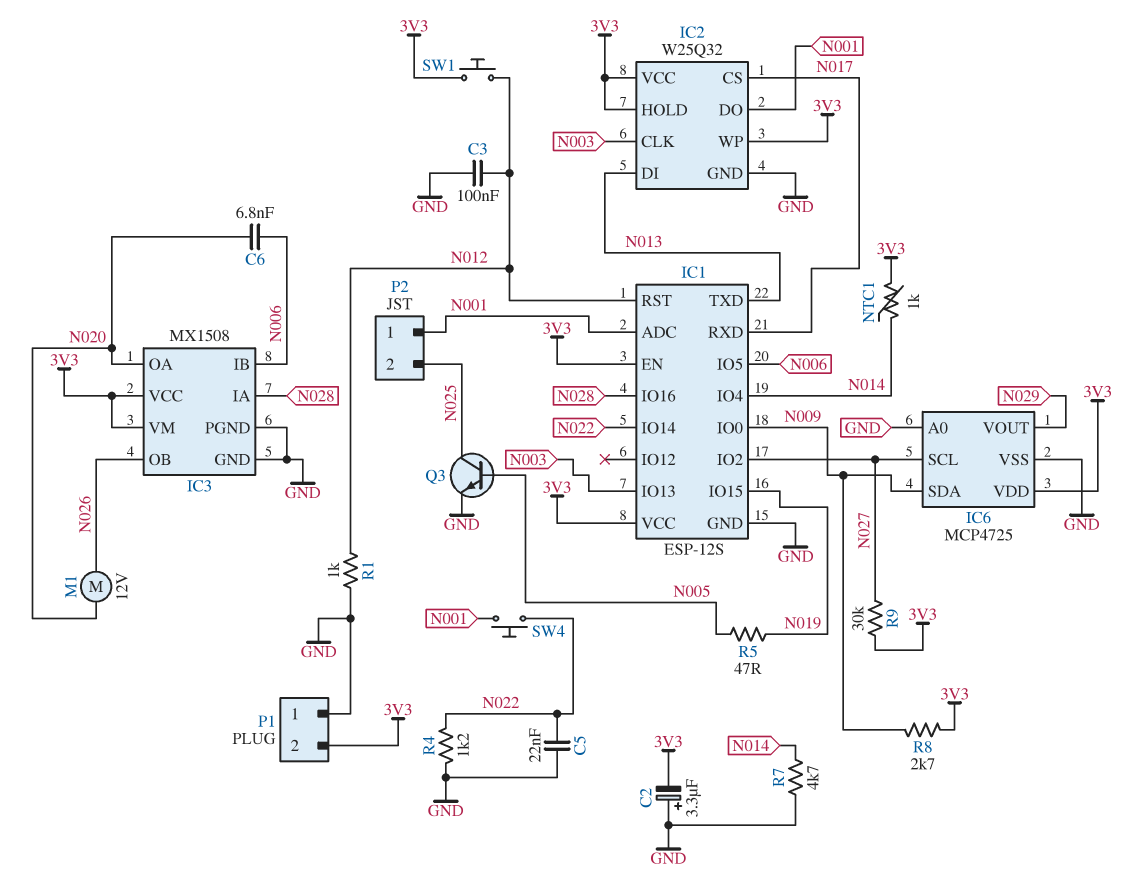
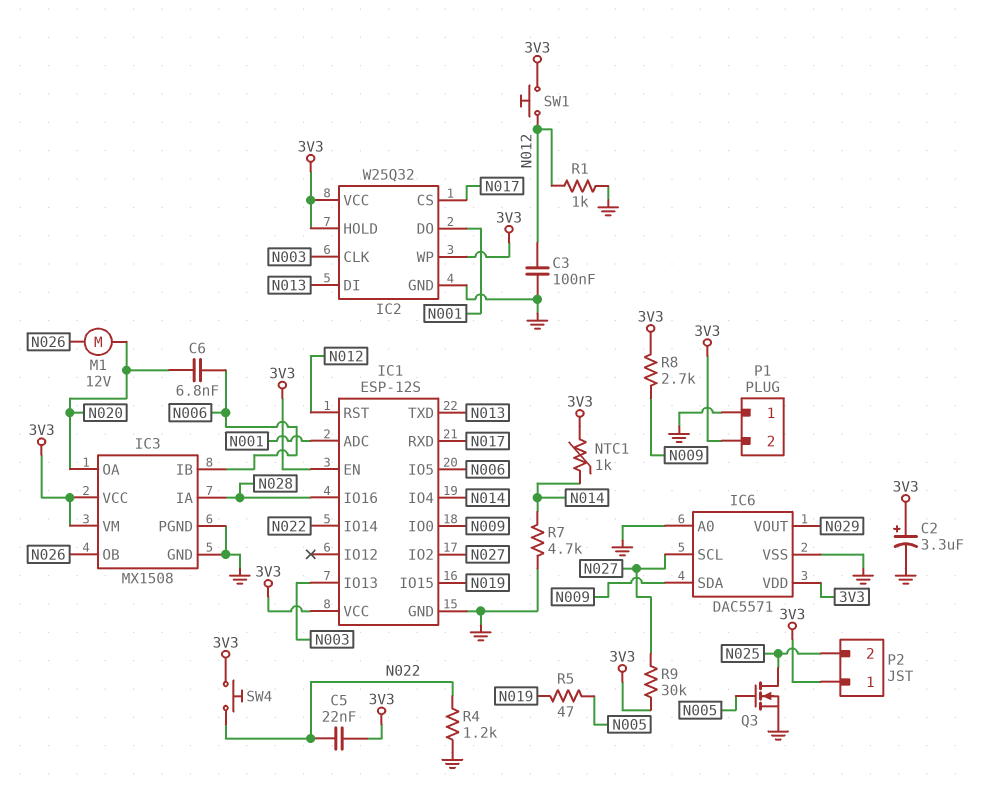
C2: 3.3uF (plus GND, minus 3V3) -> 3.3uF (plus 3V3, minus GND)
C5: 22nF (GND, N022) -> 22nF (3V3, N022)
IC6: MCP4725 -> DAC5571
P2 pin 1: N001 -> 3V3
Q3: NPN (B N005, C N025, E GND) -> NMOS (G N005, D N025, S GND)
SW4: button (N001, N022) -> button (3V3, N022)

